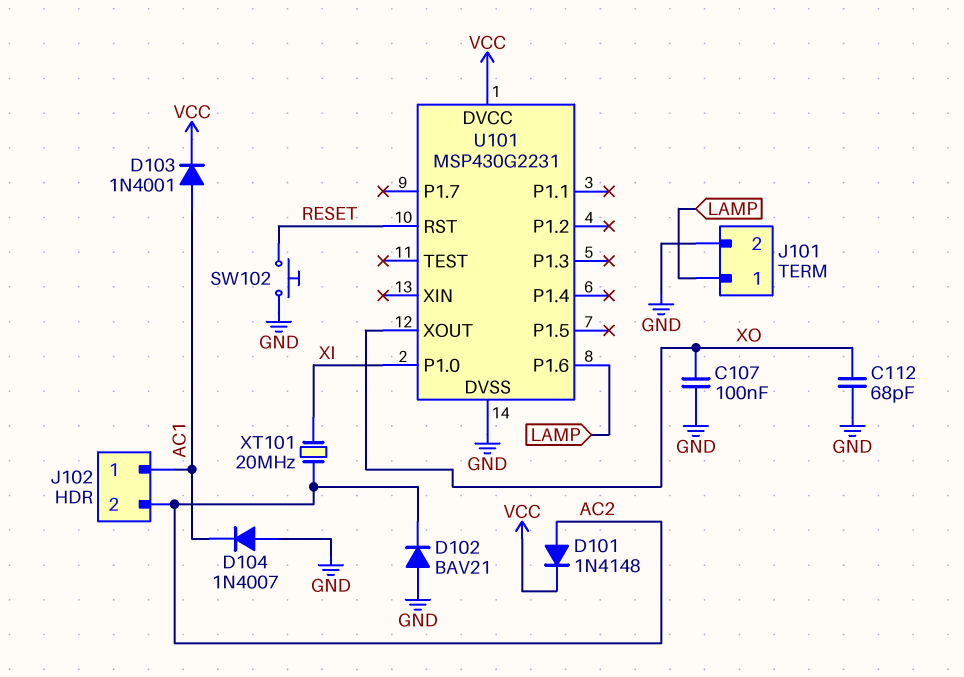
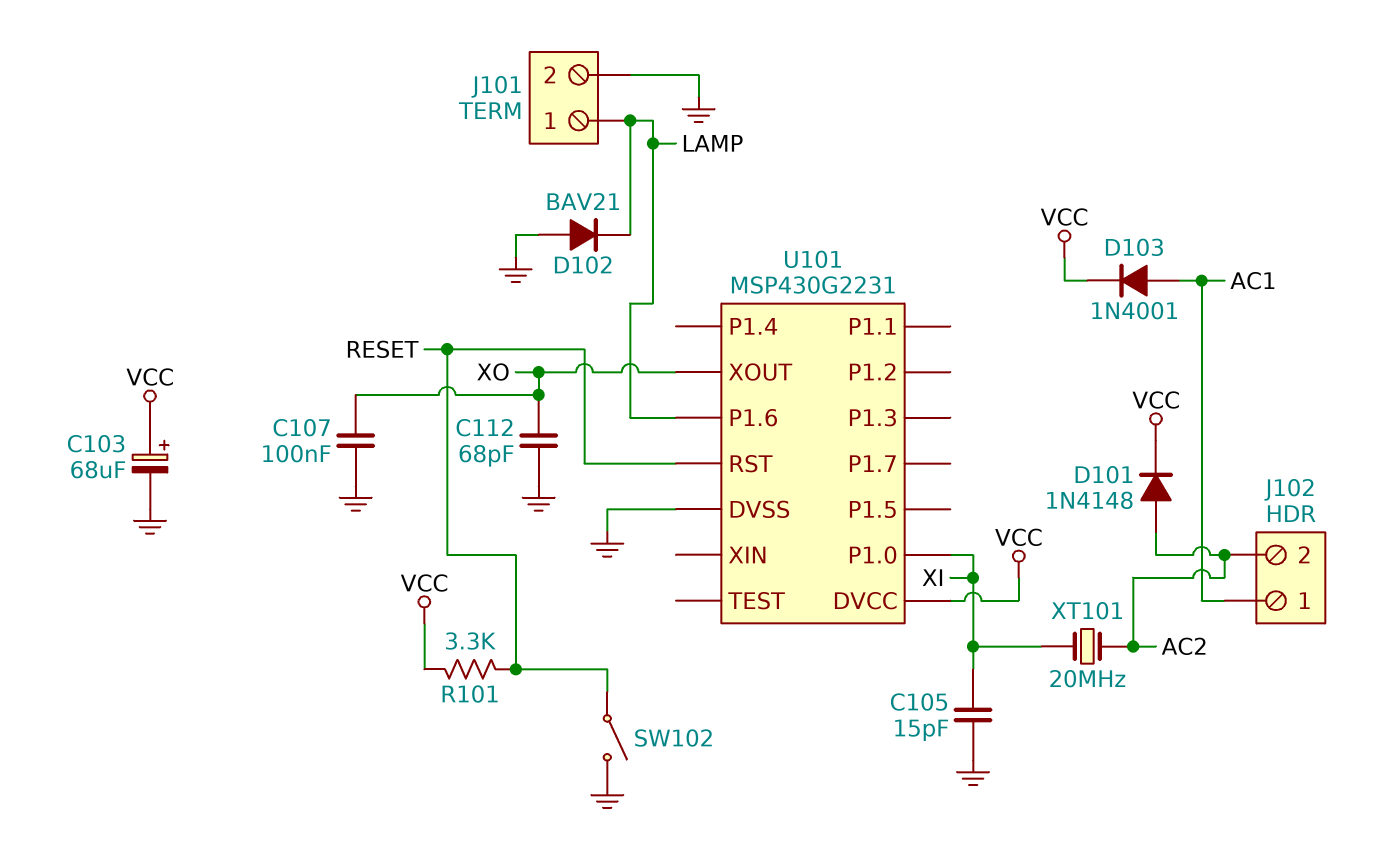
C103: none -> 68uF (plus VCC, minus GND)
C105: none -> 15pF (GND, XI)
D102: diode BAV21 (A GND, K AC2) -> diode BAV21 (A GND, K LAMP)
D104: diode 1N4007 (A GND, K AC1) -> none
R101: none -> 3.3k (RESET, VCC)
SW102: button (GND, RESET) -> switch (GND, RESET)

